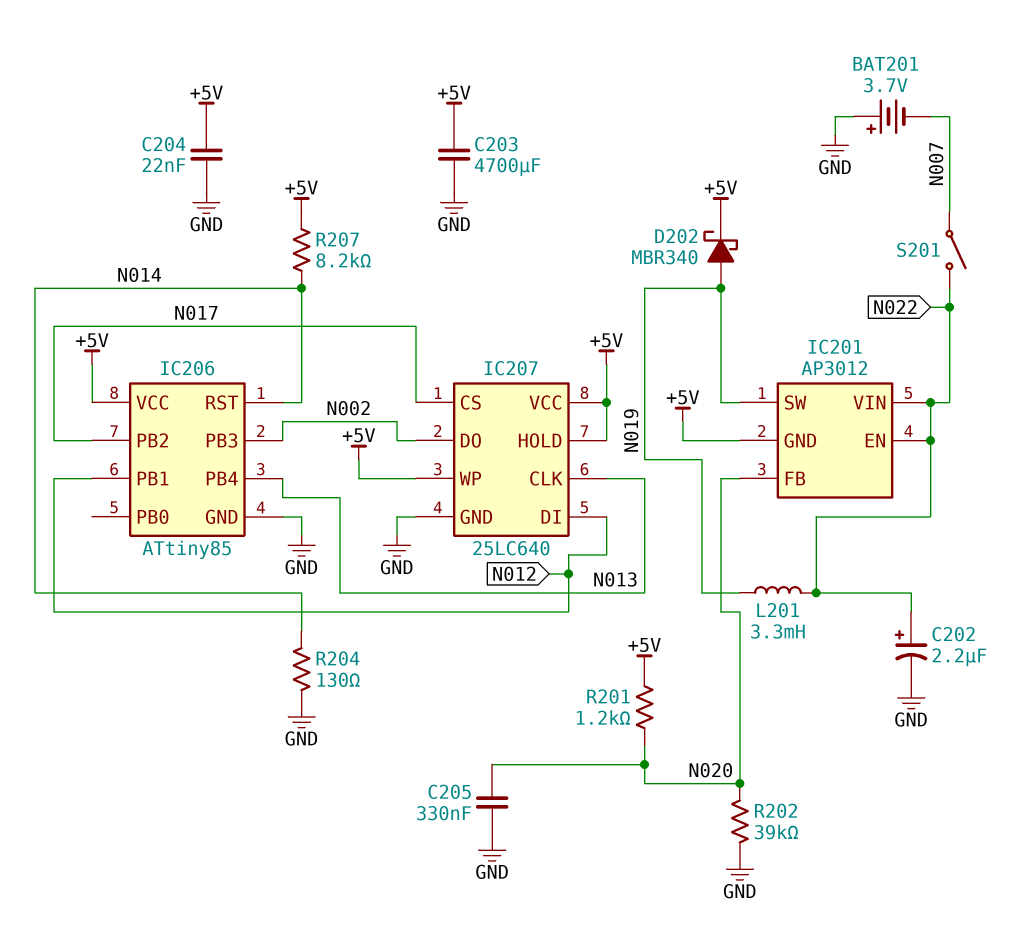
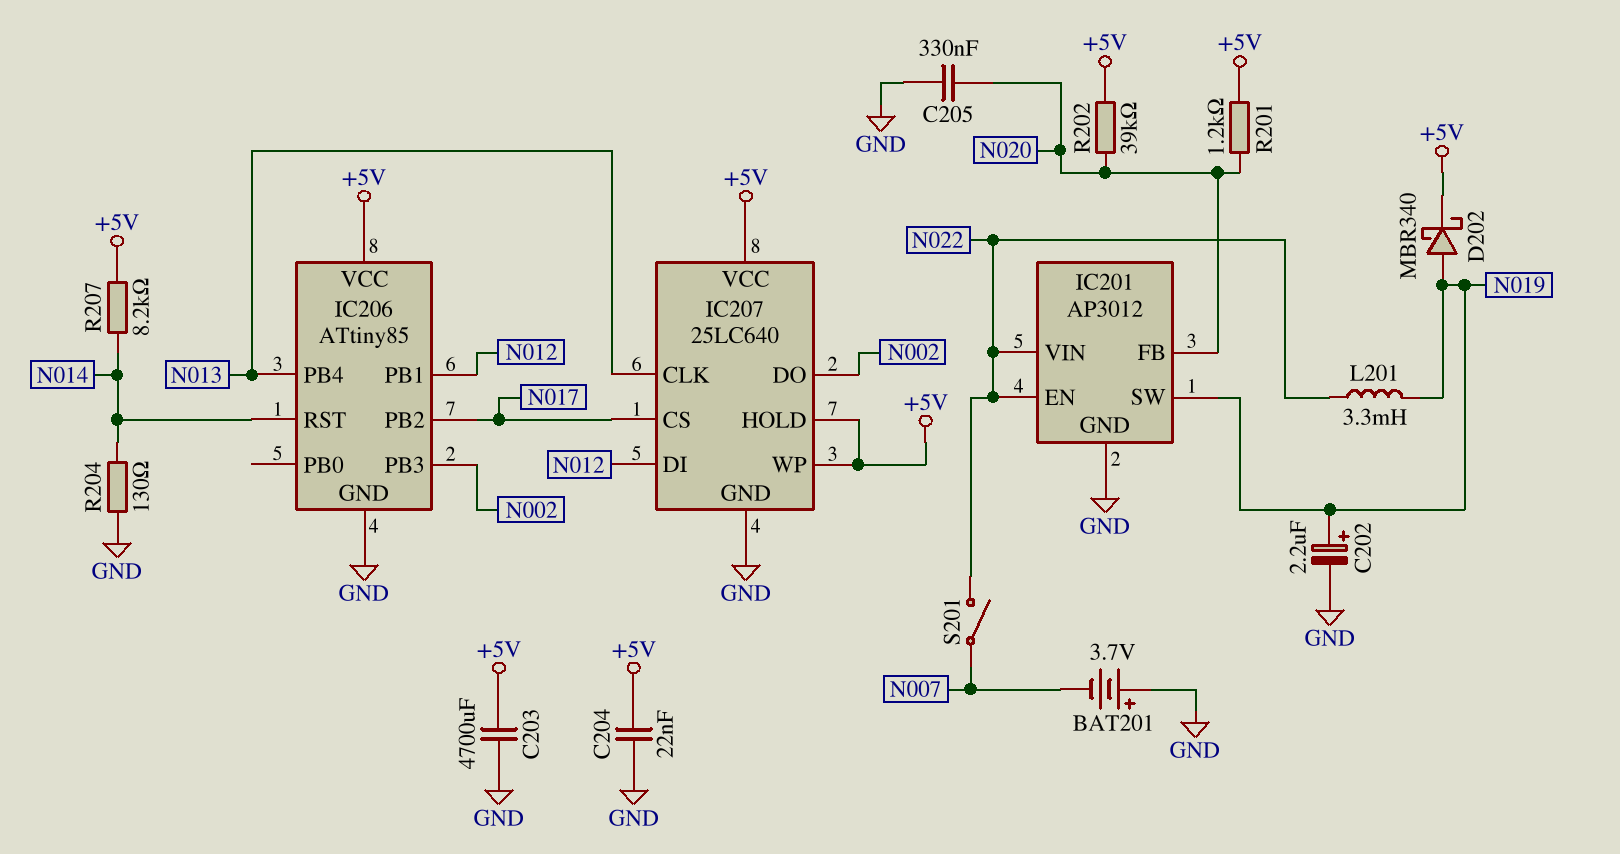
C202: 2.2uF (plus N022, minus GND) -> 2.2uF (plus N019, minus GND)
IC201 pin GND: +5V -> GND
R202: 39k (GND, N020) -> 39k (+5V, N020)

